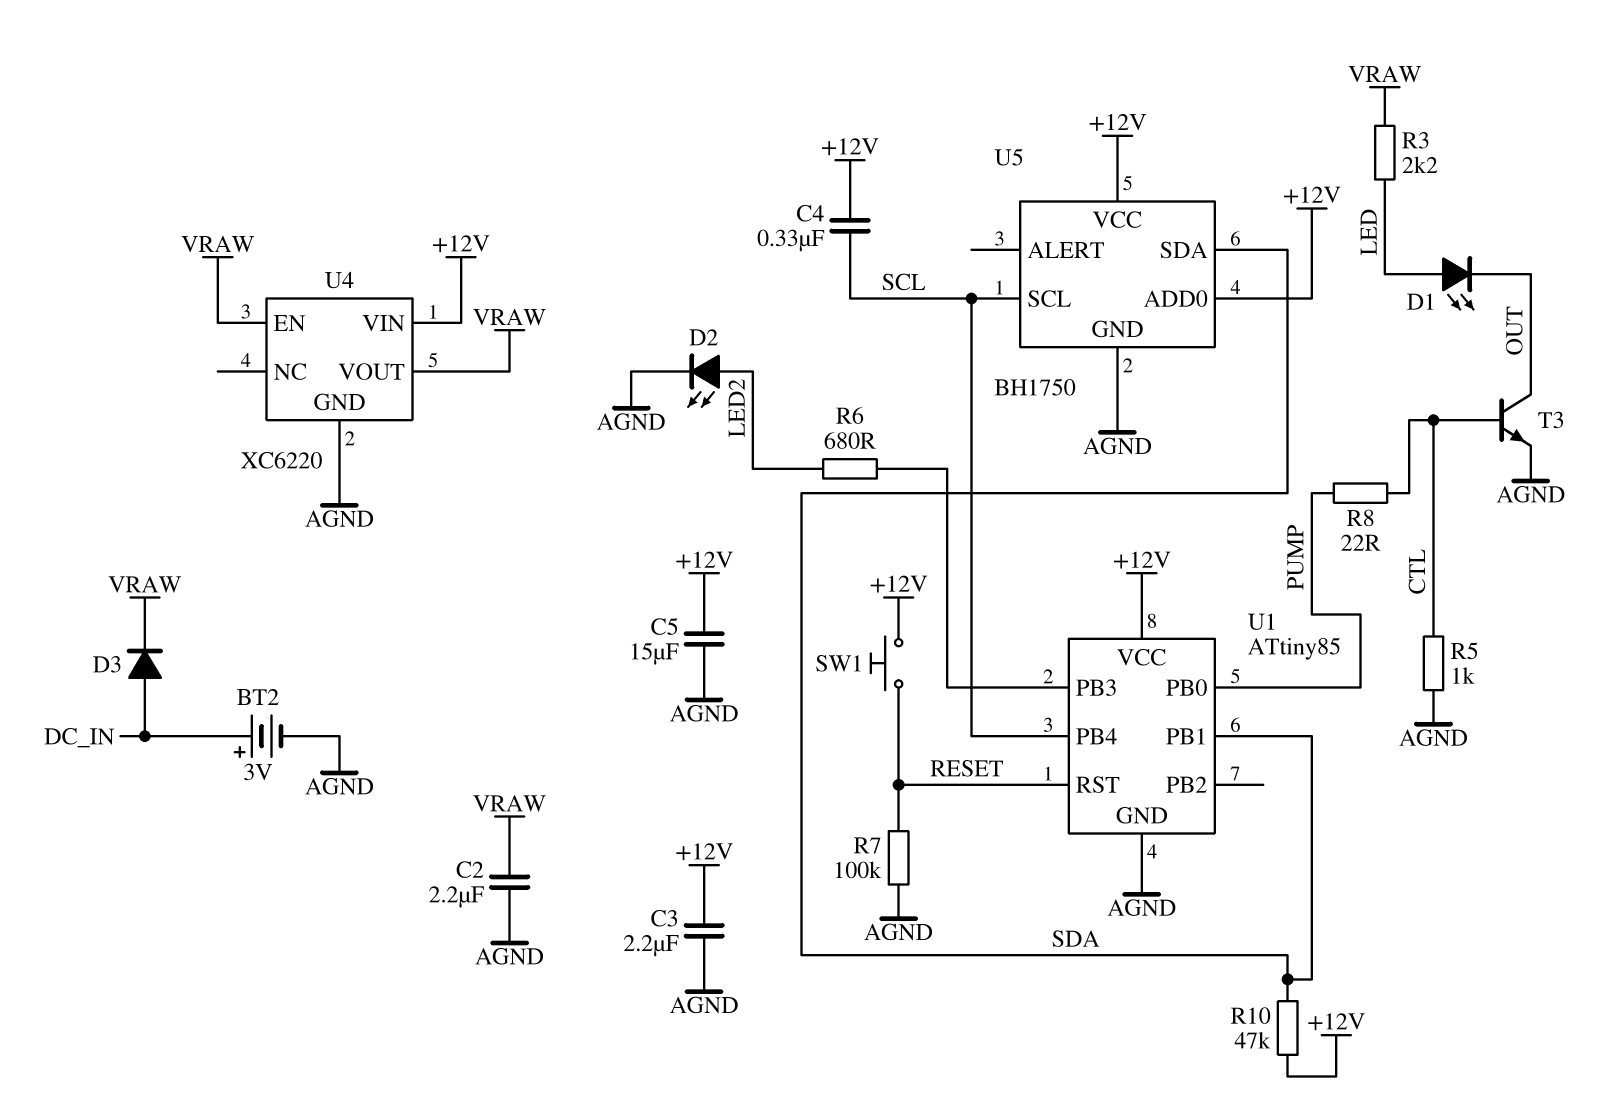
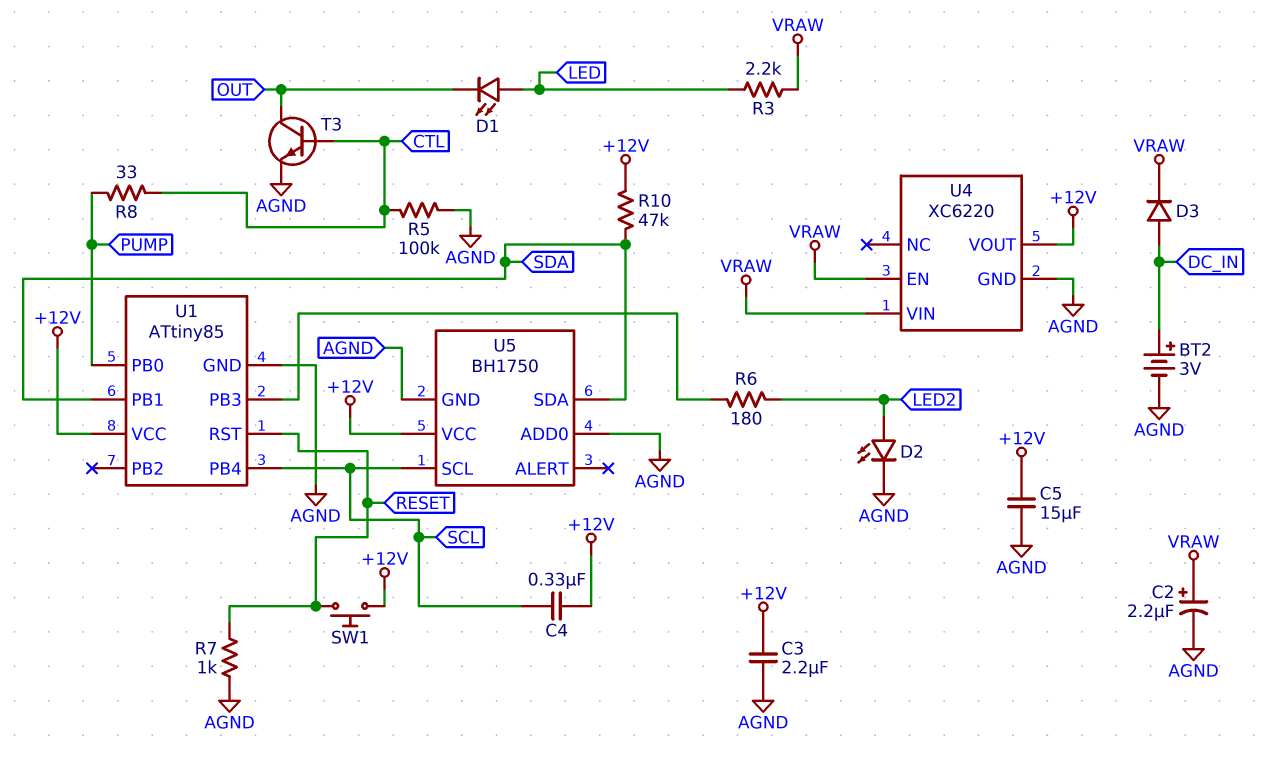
C2: 2.2uF (AGND, VRAW) -> 2.2uF (plus VRAW, minus AGND)
R5: 1k (AGND, CTL) -> 100k (AGND, CTL)
R6: 680 (LED2, U1/PB3) -> 180 (LED2, U1/PB3)
R7: 100k (AGND, RESET) -> 1k (AGND, RESET)
R8: 22 (CTL, PUMP) -> 33 (CTL, PUMP)
U4 pin VIN: +12V -> VRAW
U4 pin VOUT: VRAW -> +12V
U5 pin ADD0: +12V -> AGND

